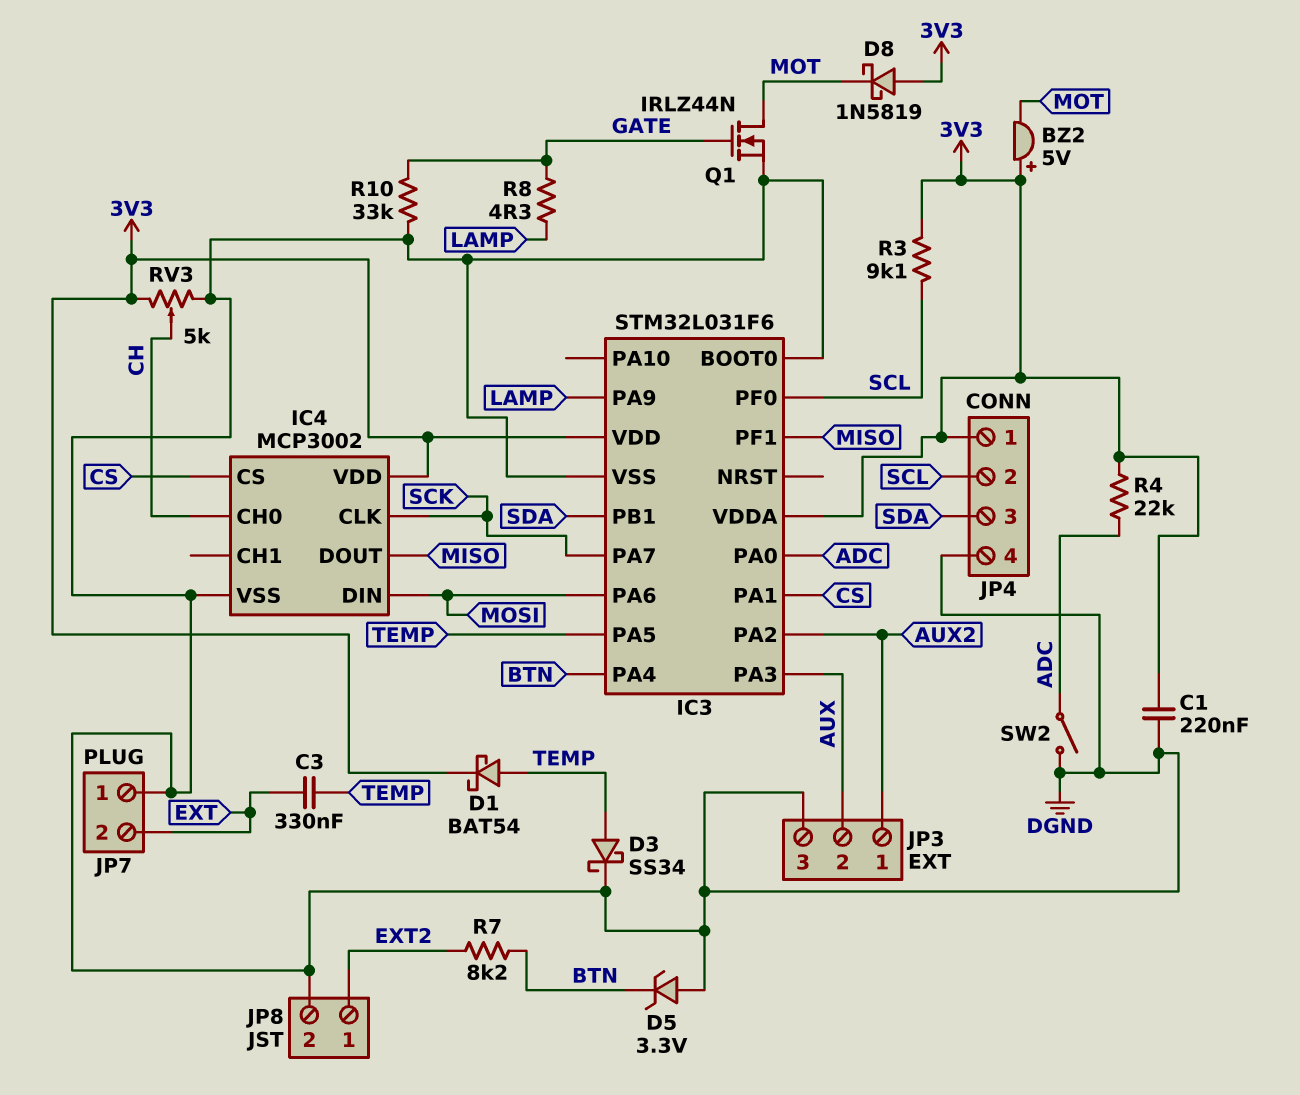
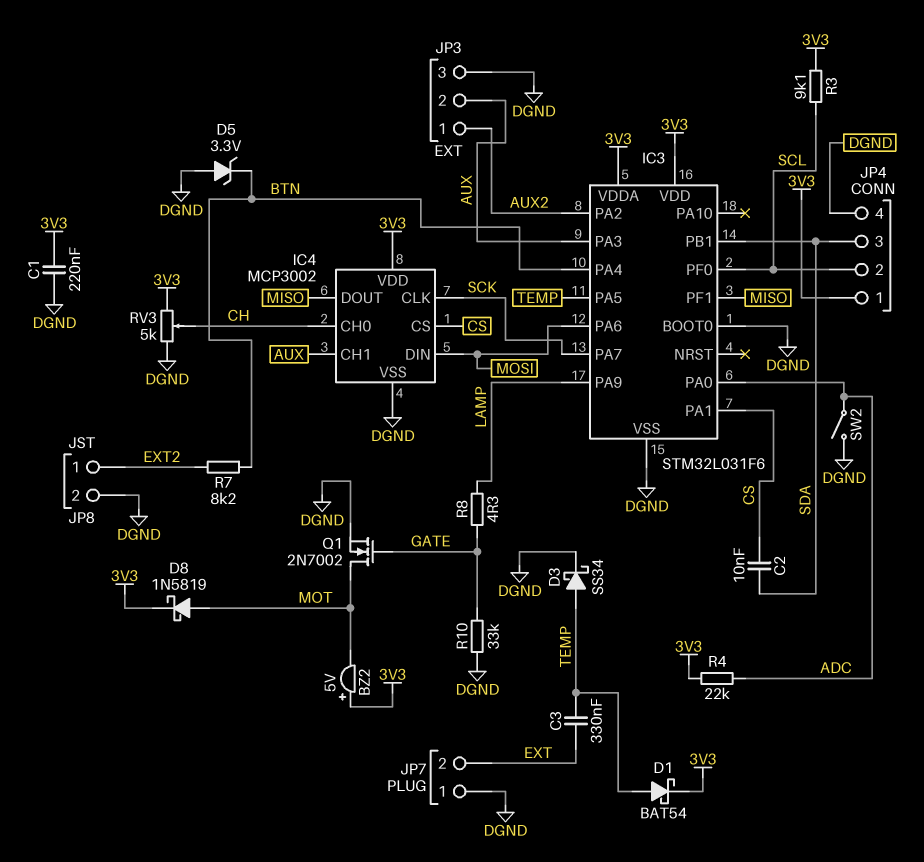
C2: none -> 10nF (CS, SDA)
D8: schottky 1N5819 (A 3V3, K MOT) -> schottky 1N5819 (A MOT, K 3V3)
IC4 pin CH1: none -> AUX
Q1: NMOS IRLZ44N (G GATE, D MOT, S DGND) -> NMOS 2N7002 (G GATE, D MOT, S DGND)

